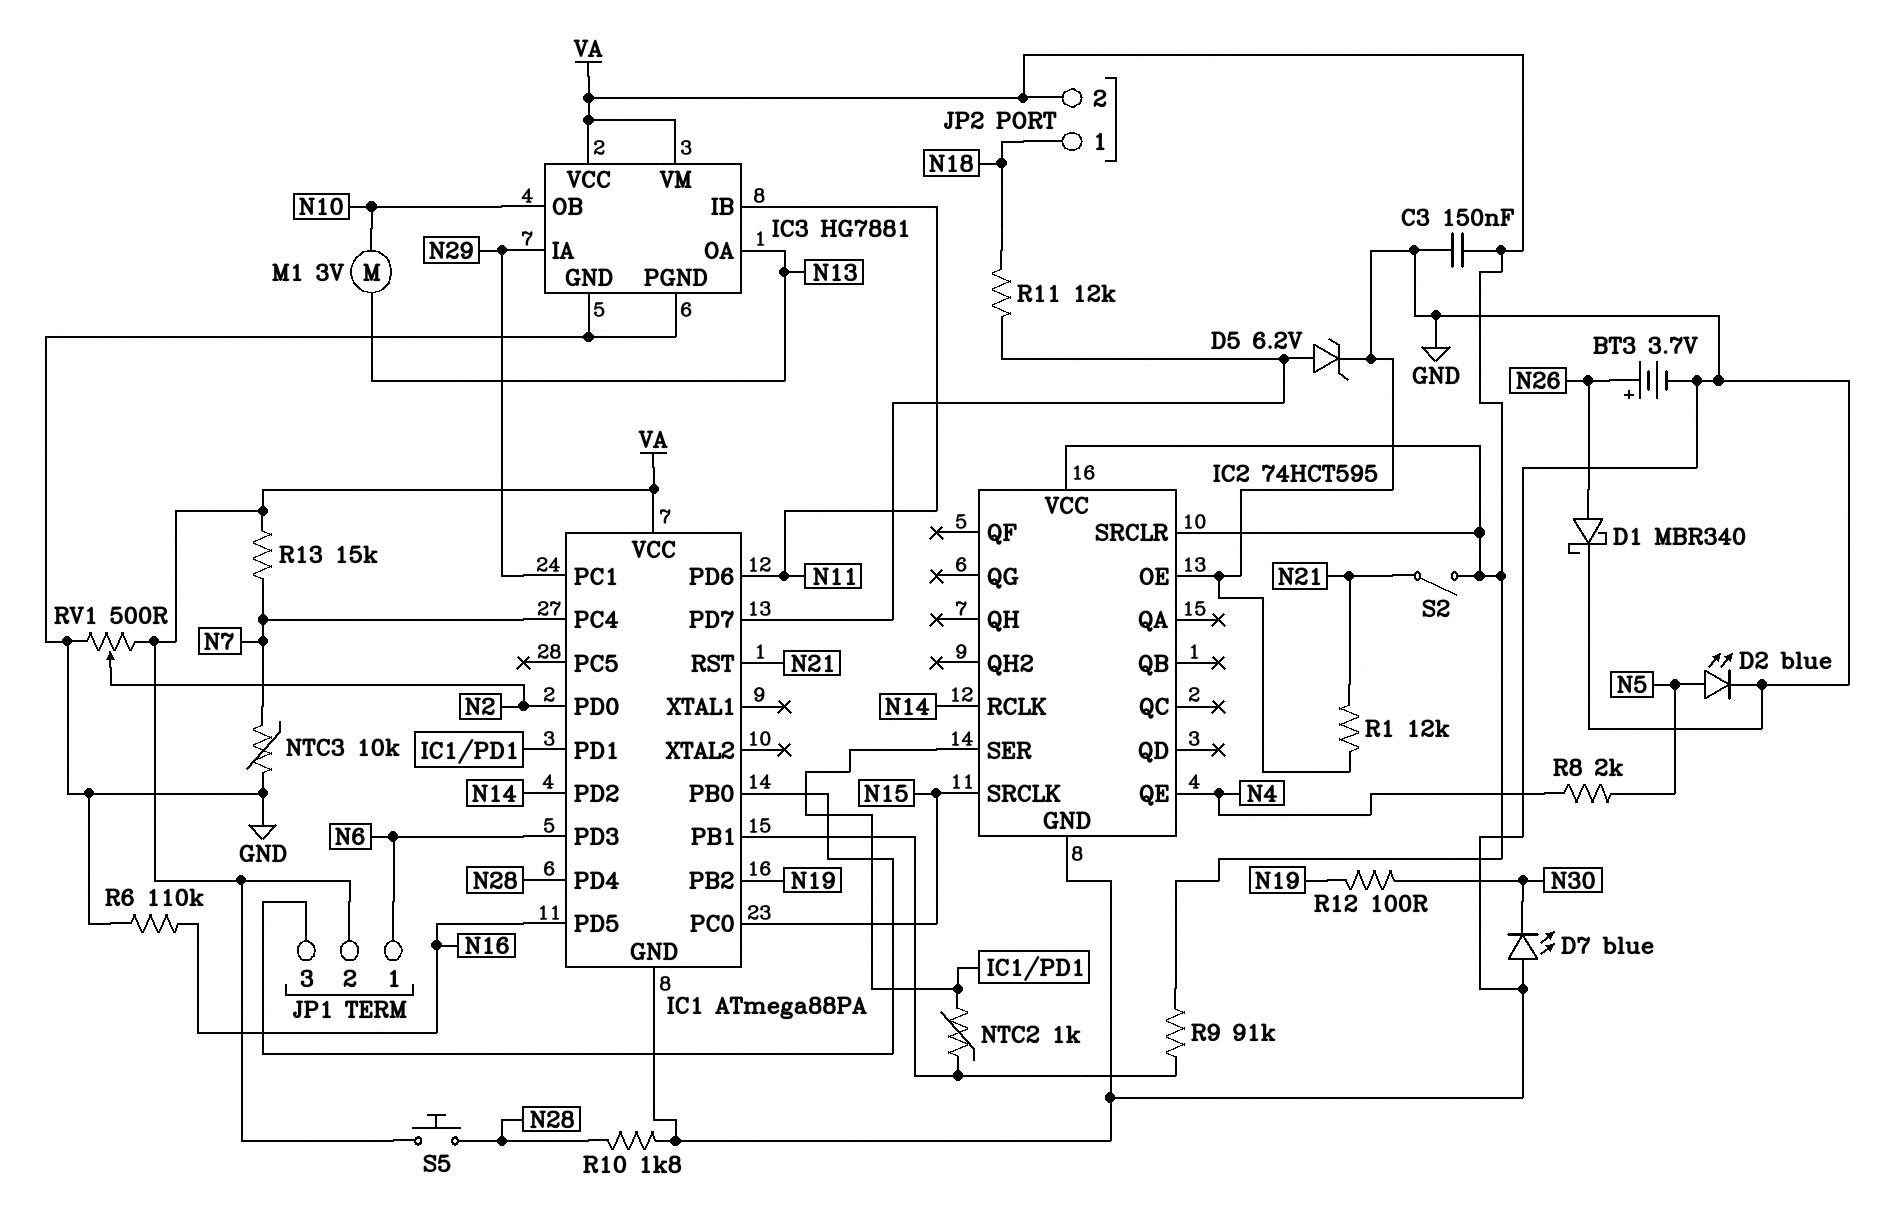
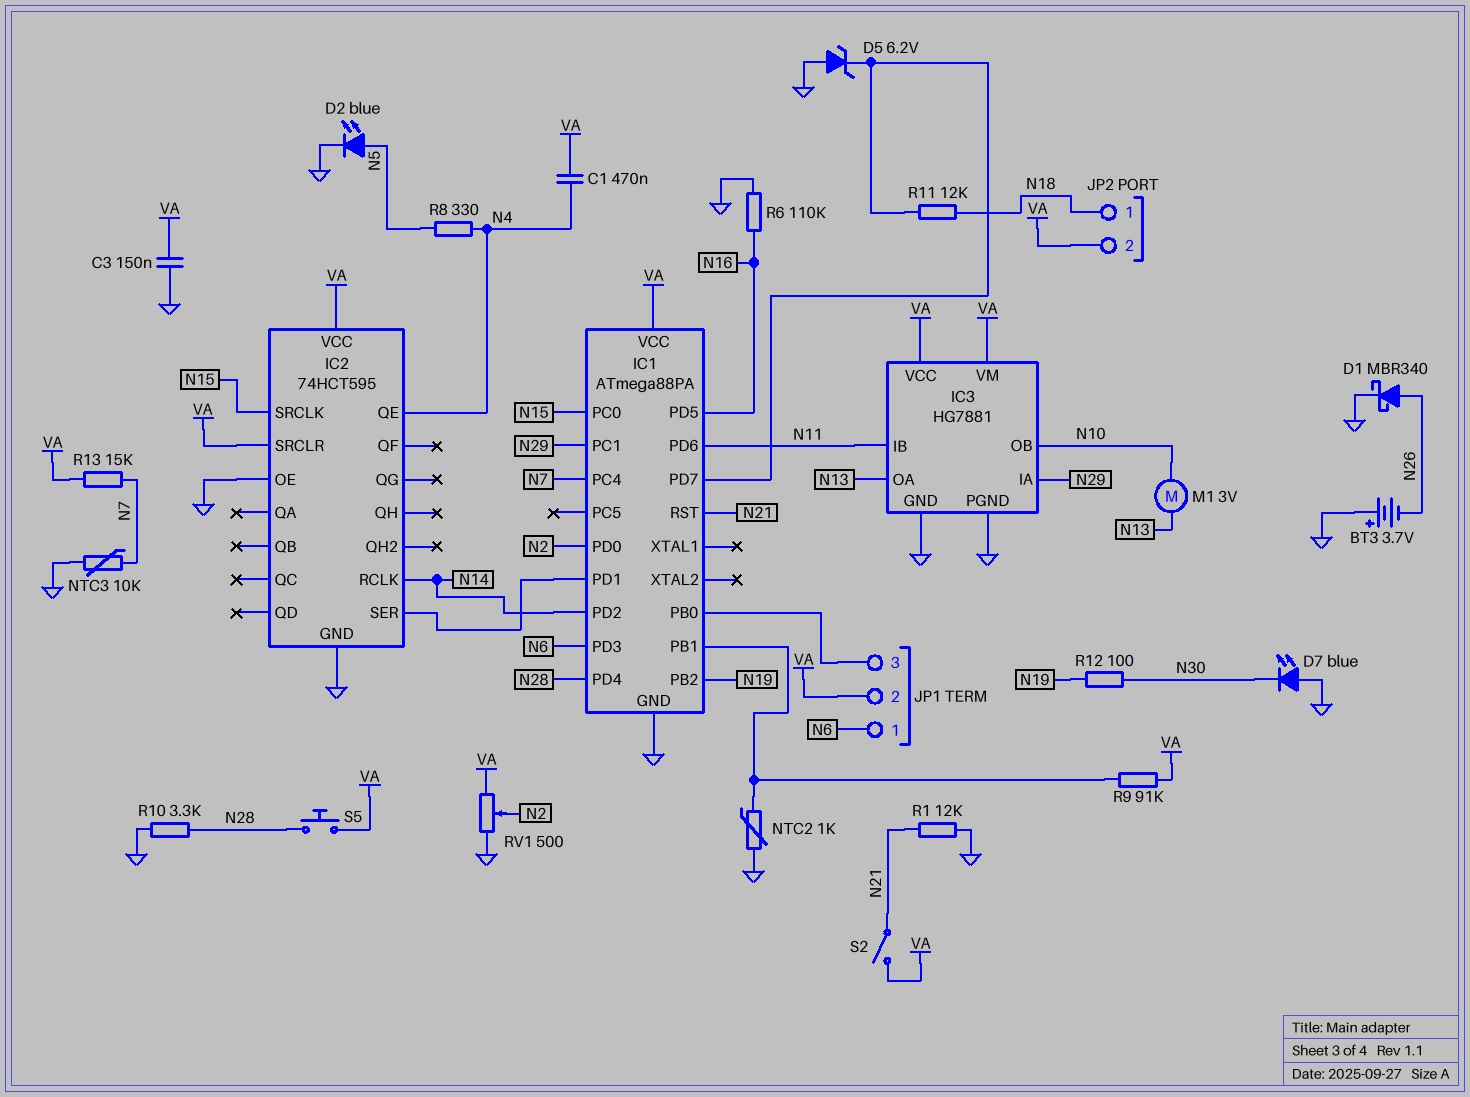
BT3: 3.7V (plus N26, minus GND) -> 3.7V (plus GND, minus N26)
C1: none -> 470nF (N4, VA)
D5: zener 6.2V (A IC1/PD7, K GND) -> zener 6.2V (A GND, K IC1/PD7)
NTC2: 1k (IC1/PB1, IC1/PD1) -> 1k (GND, IC1/PB1)
R8: 2k (N4, N5) -> 330 (N4, N5)
R10: 1.8k (GND, N28) -> 3.3k (GND, N28)

